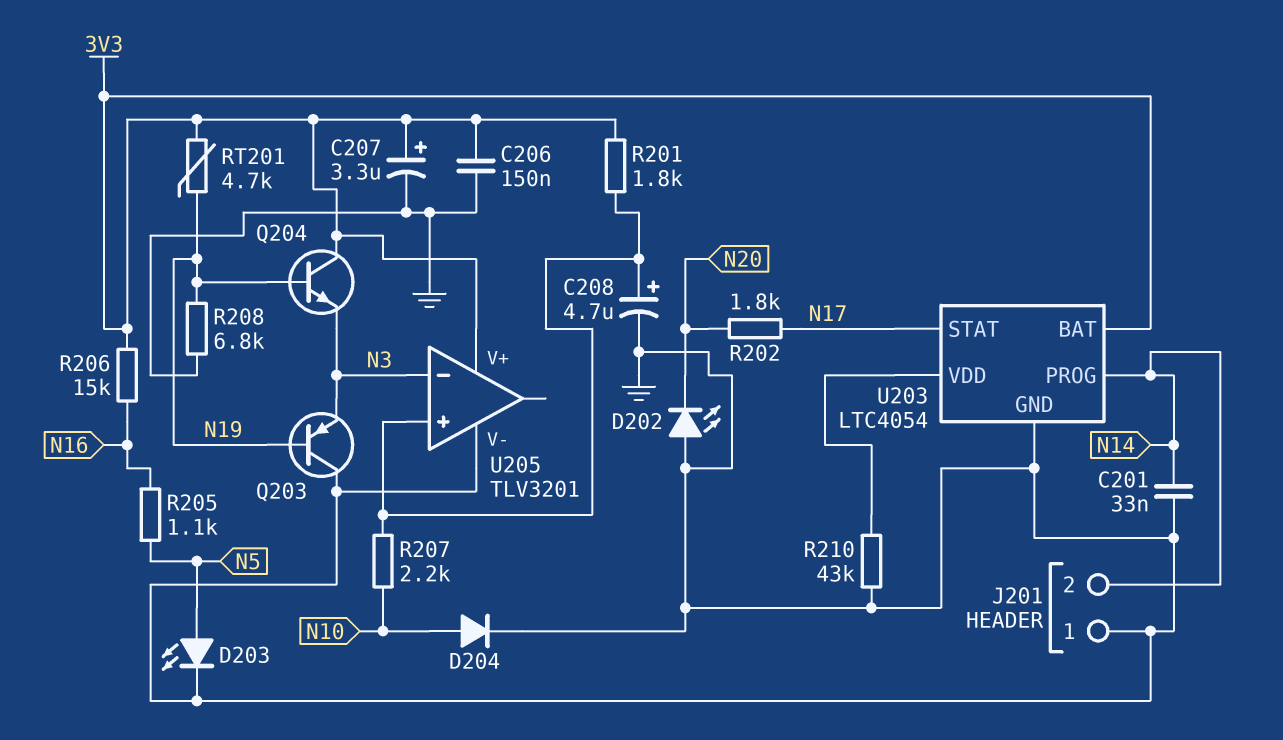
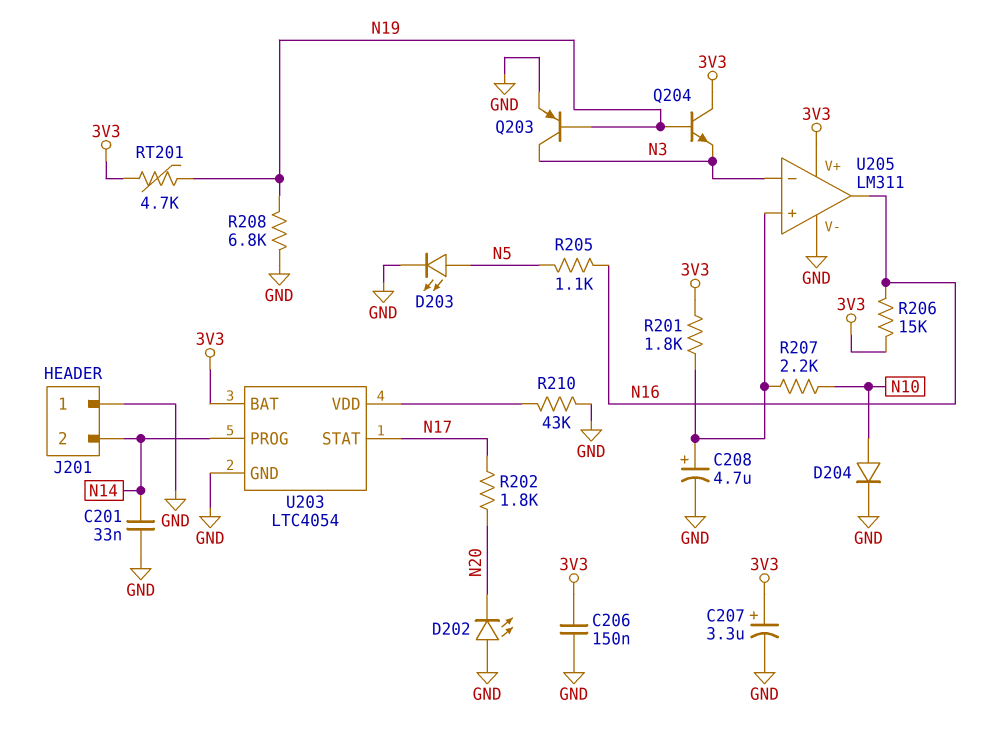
Q203: PNP (B N19, C GND, E N3) -> PNP (B N19, C N3, E GND)
U205: TLV3201 -> LM311
U205 pin out: none -> N16

